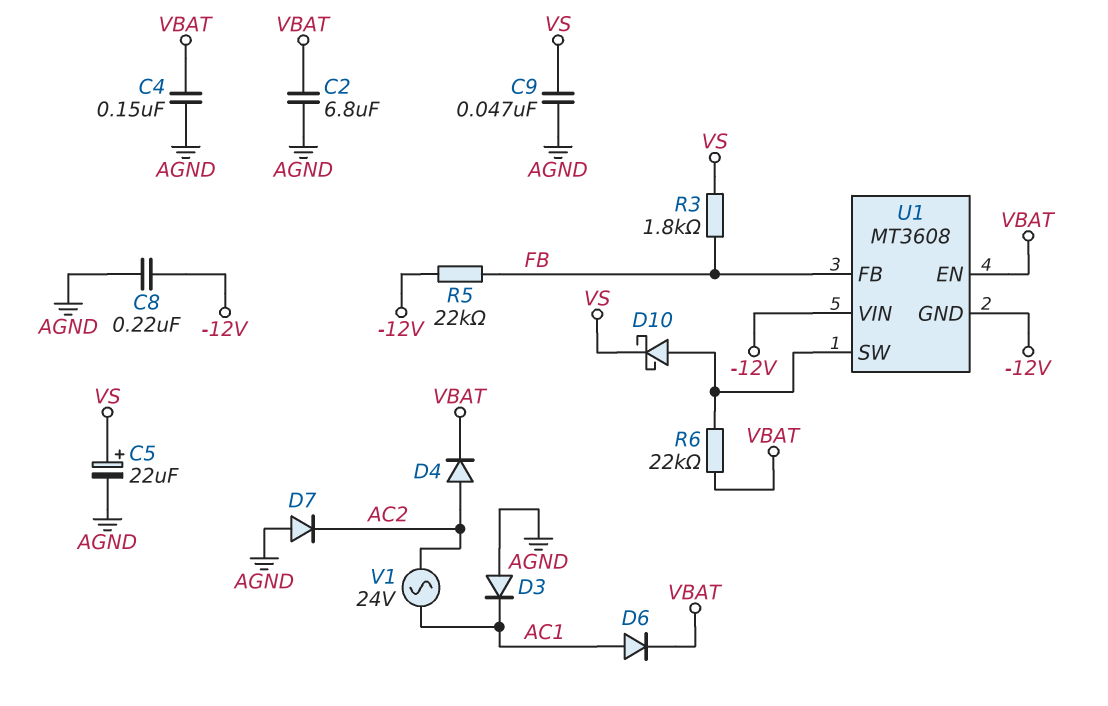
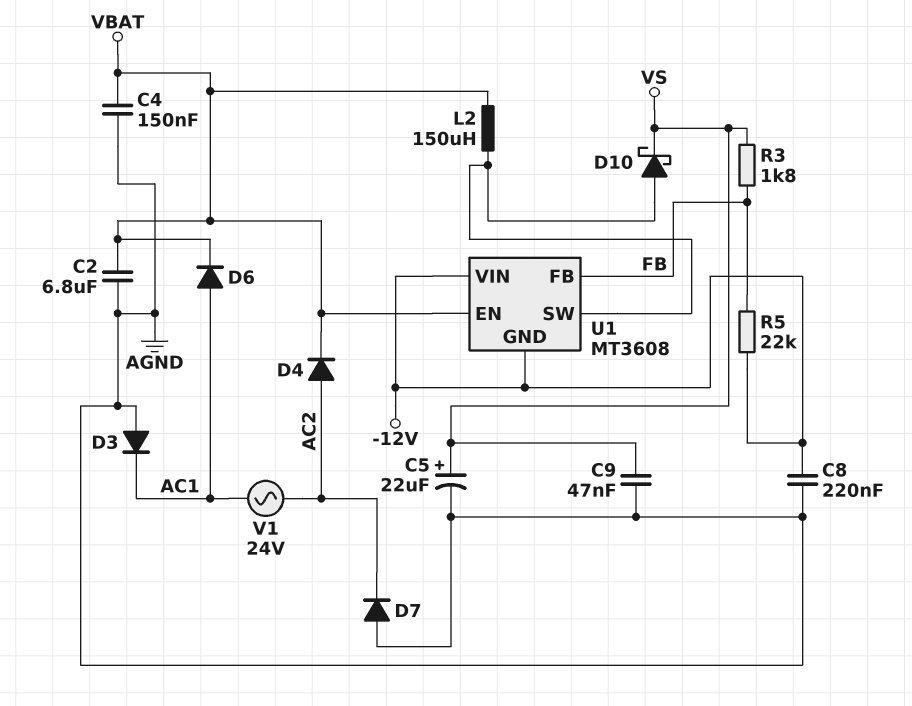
L2: none -> 150uH (U1/SW, VBAT)
R6: 22k (U1/SW, VBAT) -> none

